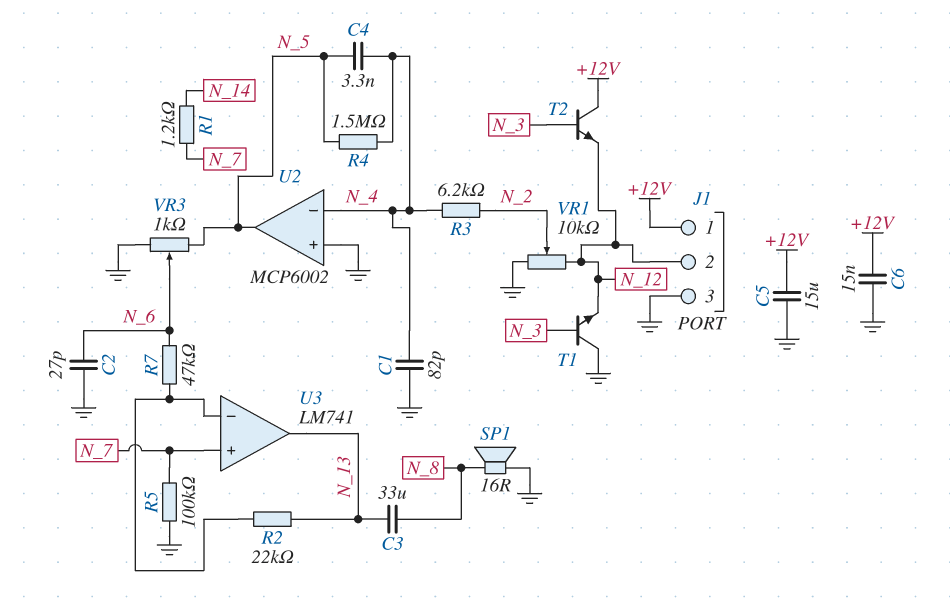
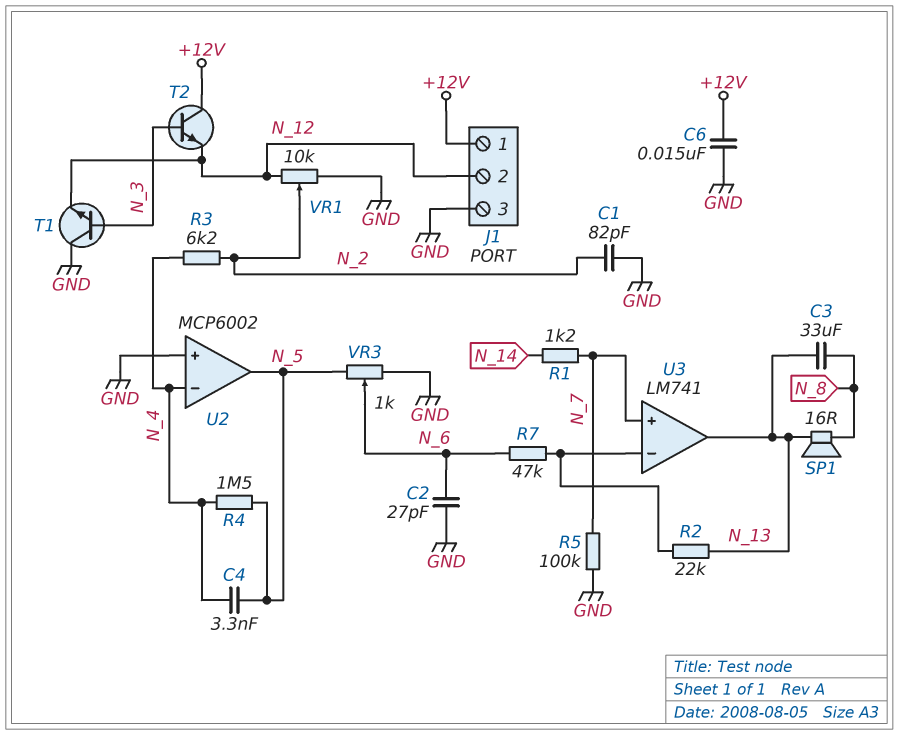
C1: 82pF (GND, N_4) -> 82pF (GND, N_2)
C5: 15uF (+12V, GND) -> none
SP1: speaker 16R (GND, N_8) -> speaker 16R (N_8, N_13)

